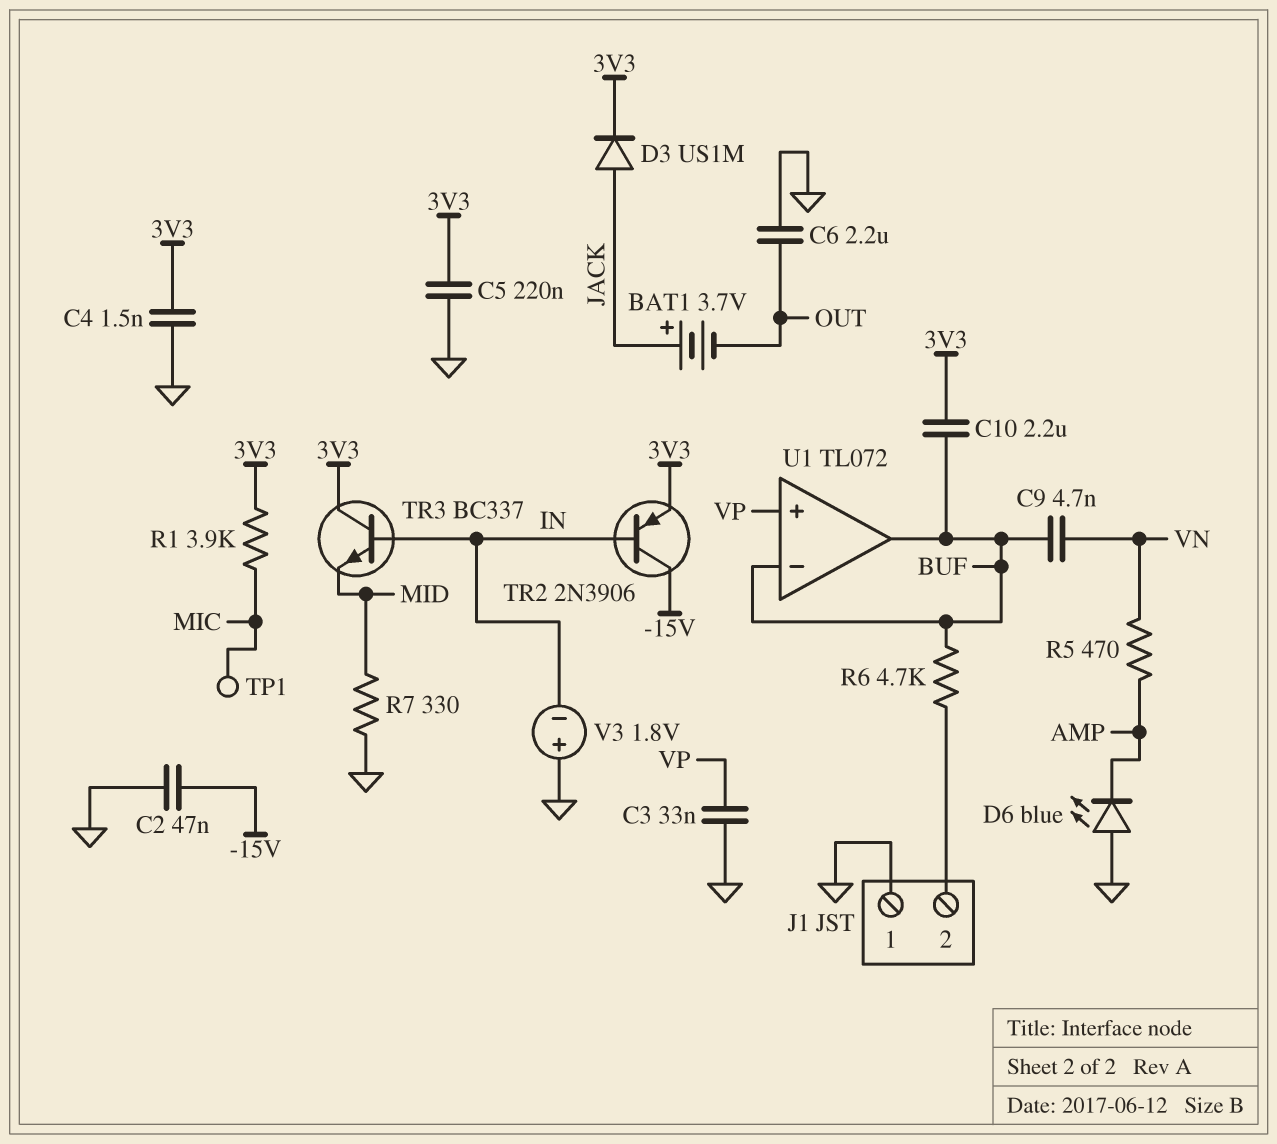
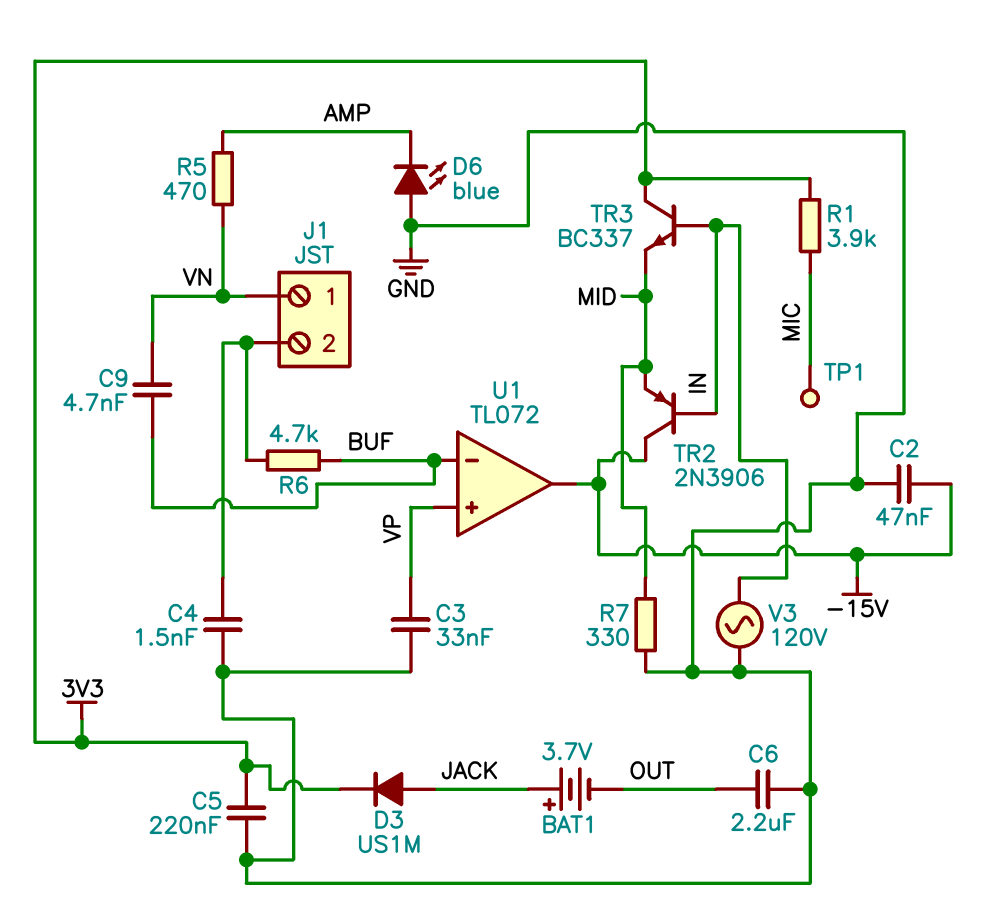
C4: 1.5nF (3V3, GND) -> 1.5nF (GND, J1/2)
C10: 2.2uF (3V3, BUF) -> none
J1 pin 1: GND -> VN
TR2: PNP 2N3906 (B IN, C -15V, E 3V3) -> PNP 2N3906 (B IN, C -15V, E MID)
U1 pin out: BUF -> -15V
V3: 1.8V (plus GND, minus IN) -> AC 120V (GND, IN)

